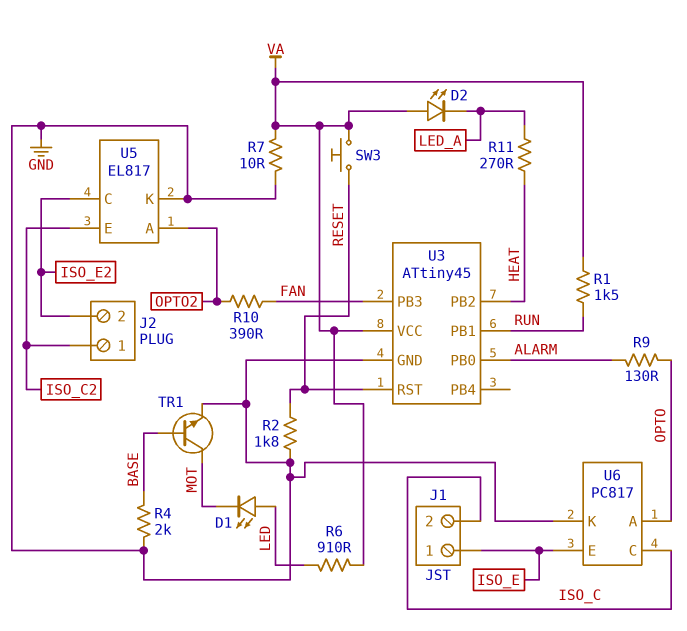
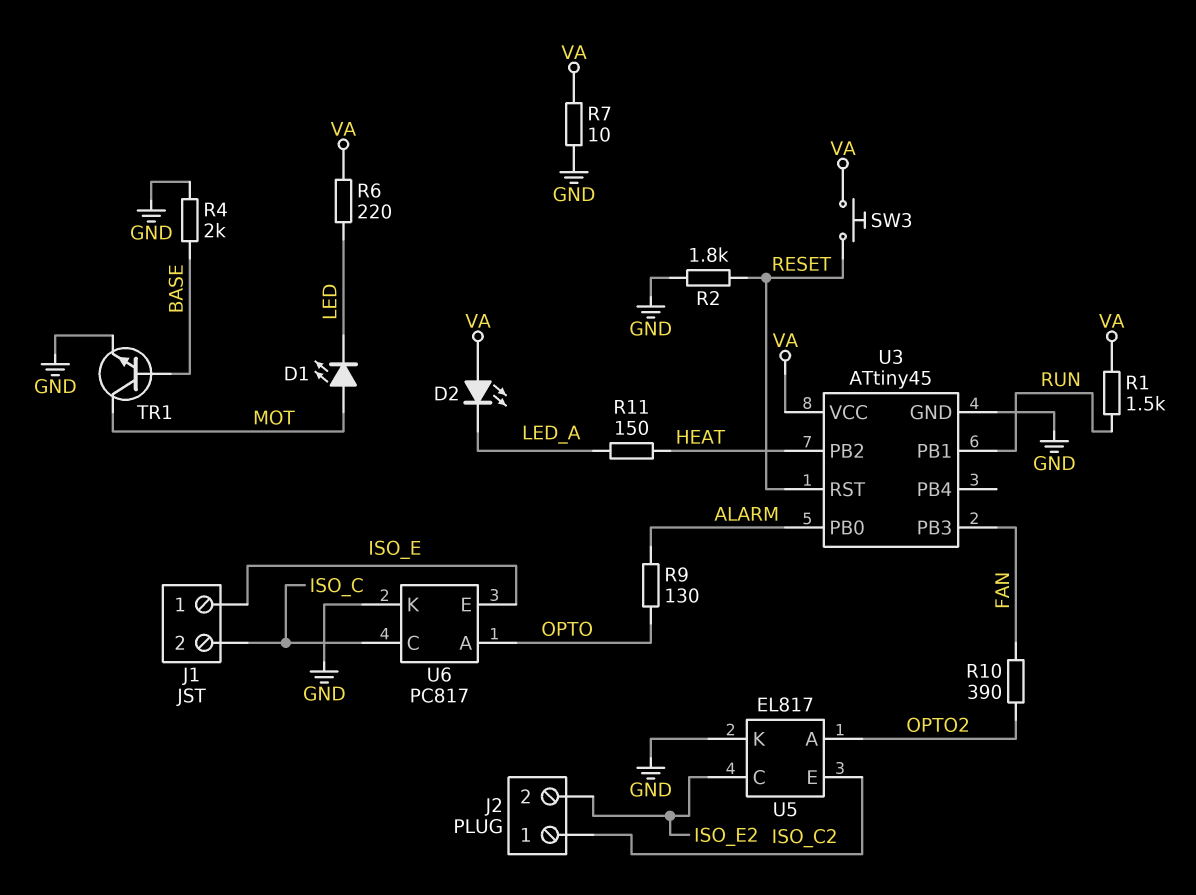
D1: LED (A LED, K MOT) -> LED (A MOT, K LED)
R6: 910 (LED, VA) -> 220 (LED, VA)
R11: 270 (HEAT, LED_A) -> 150 (HEAT, LED_A)

